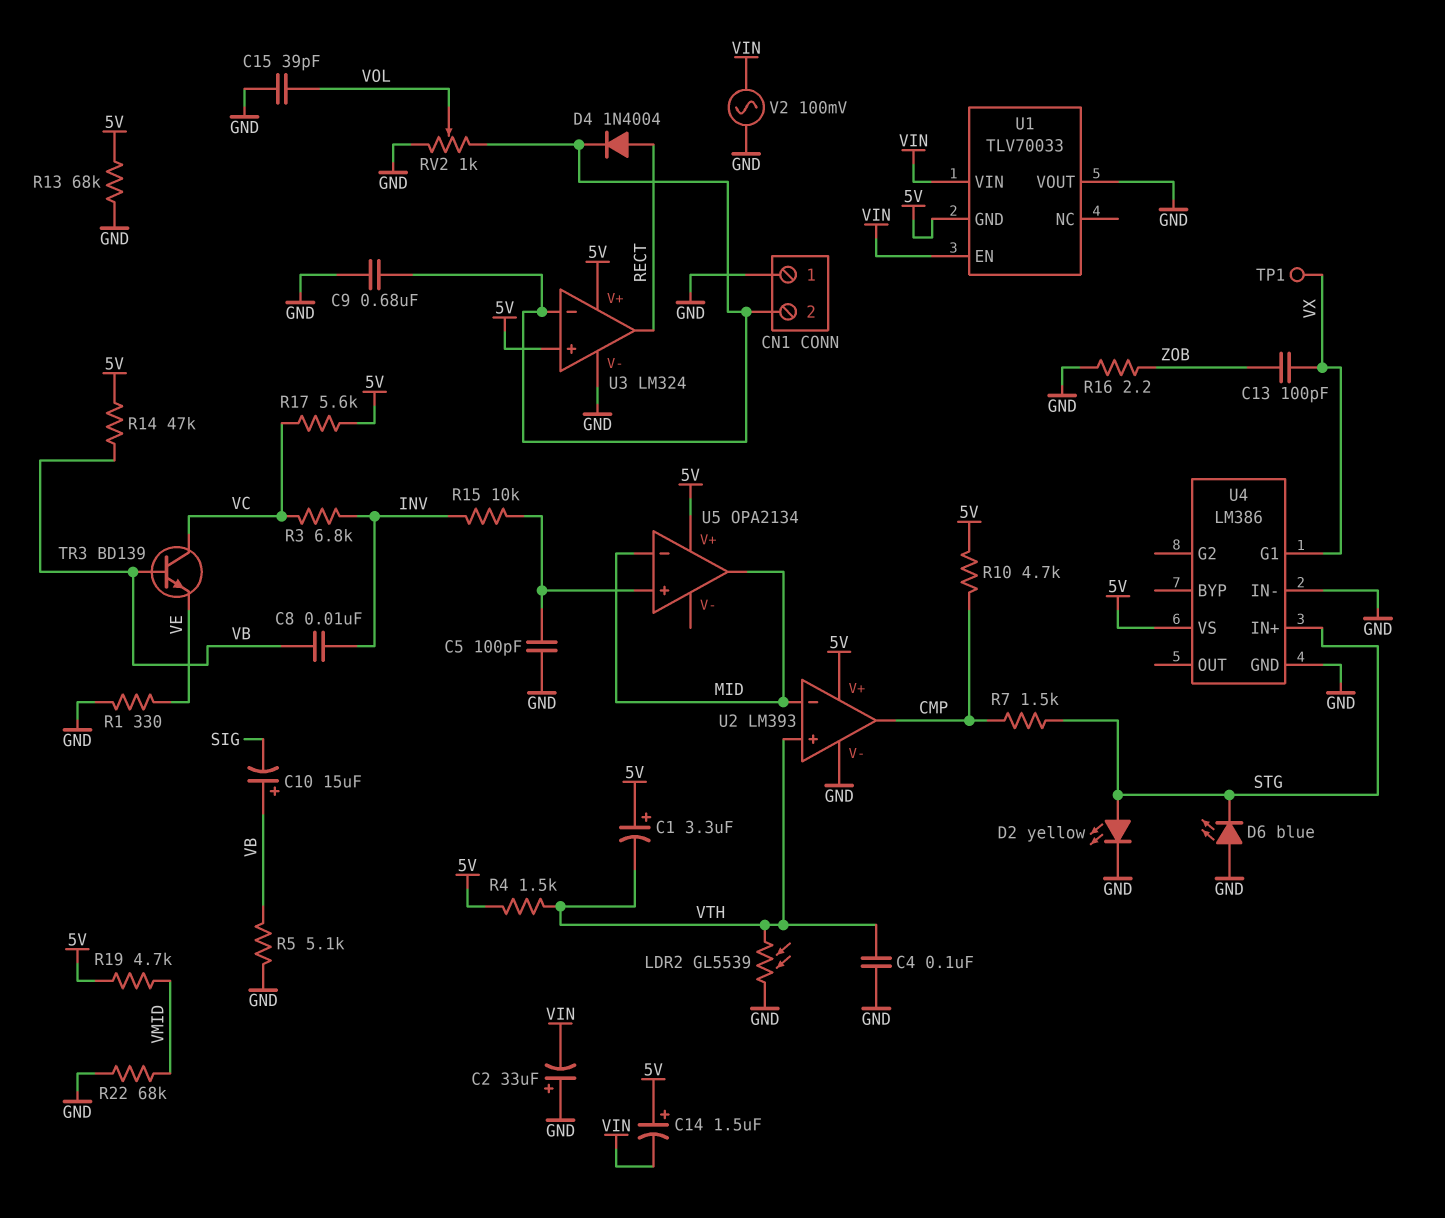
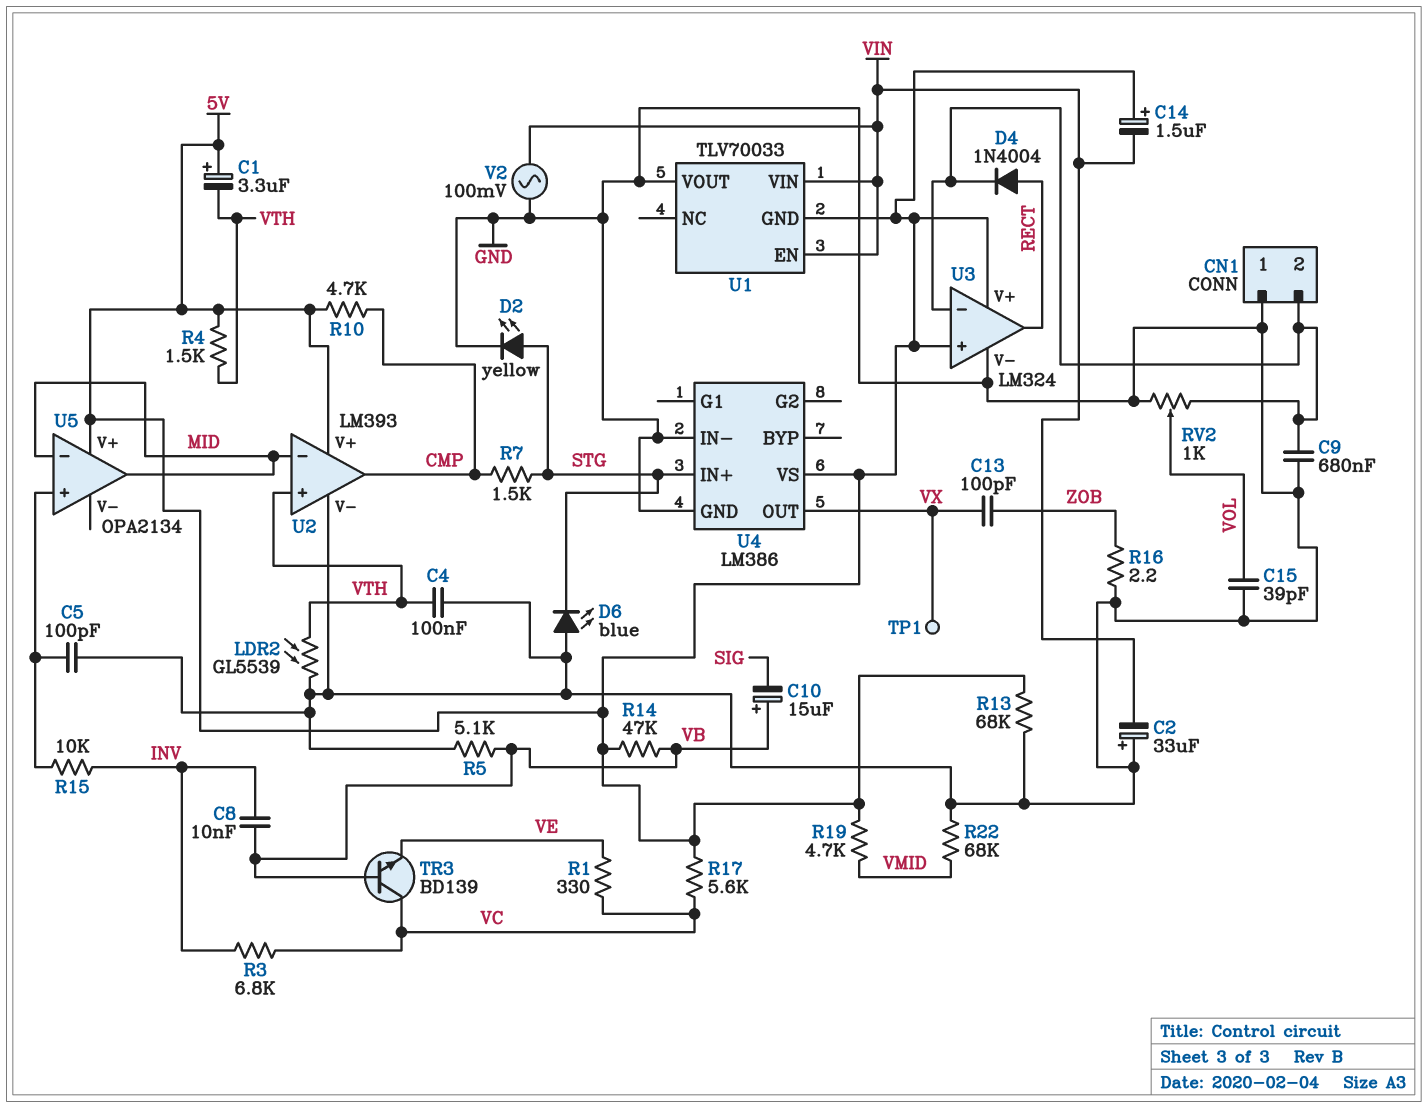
R1: 330 (GND, VE) -> 330 (VC, VE)
U4 pin G1: VX -> none
U4 pin OUT: none -> VX

